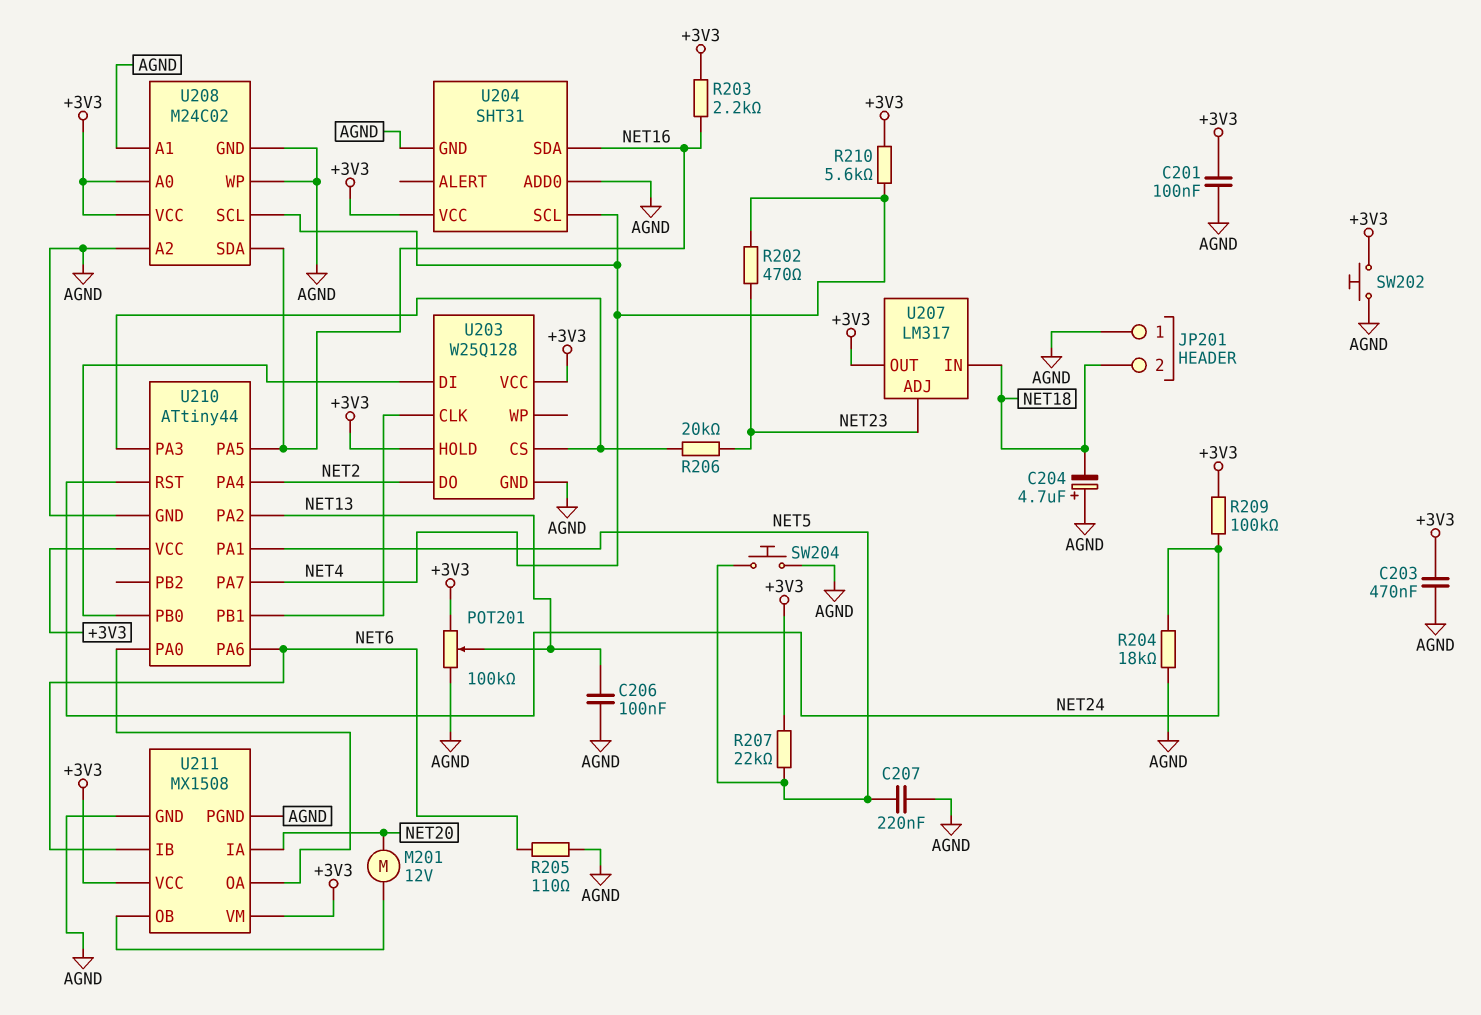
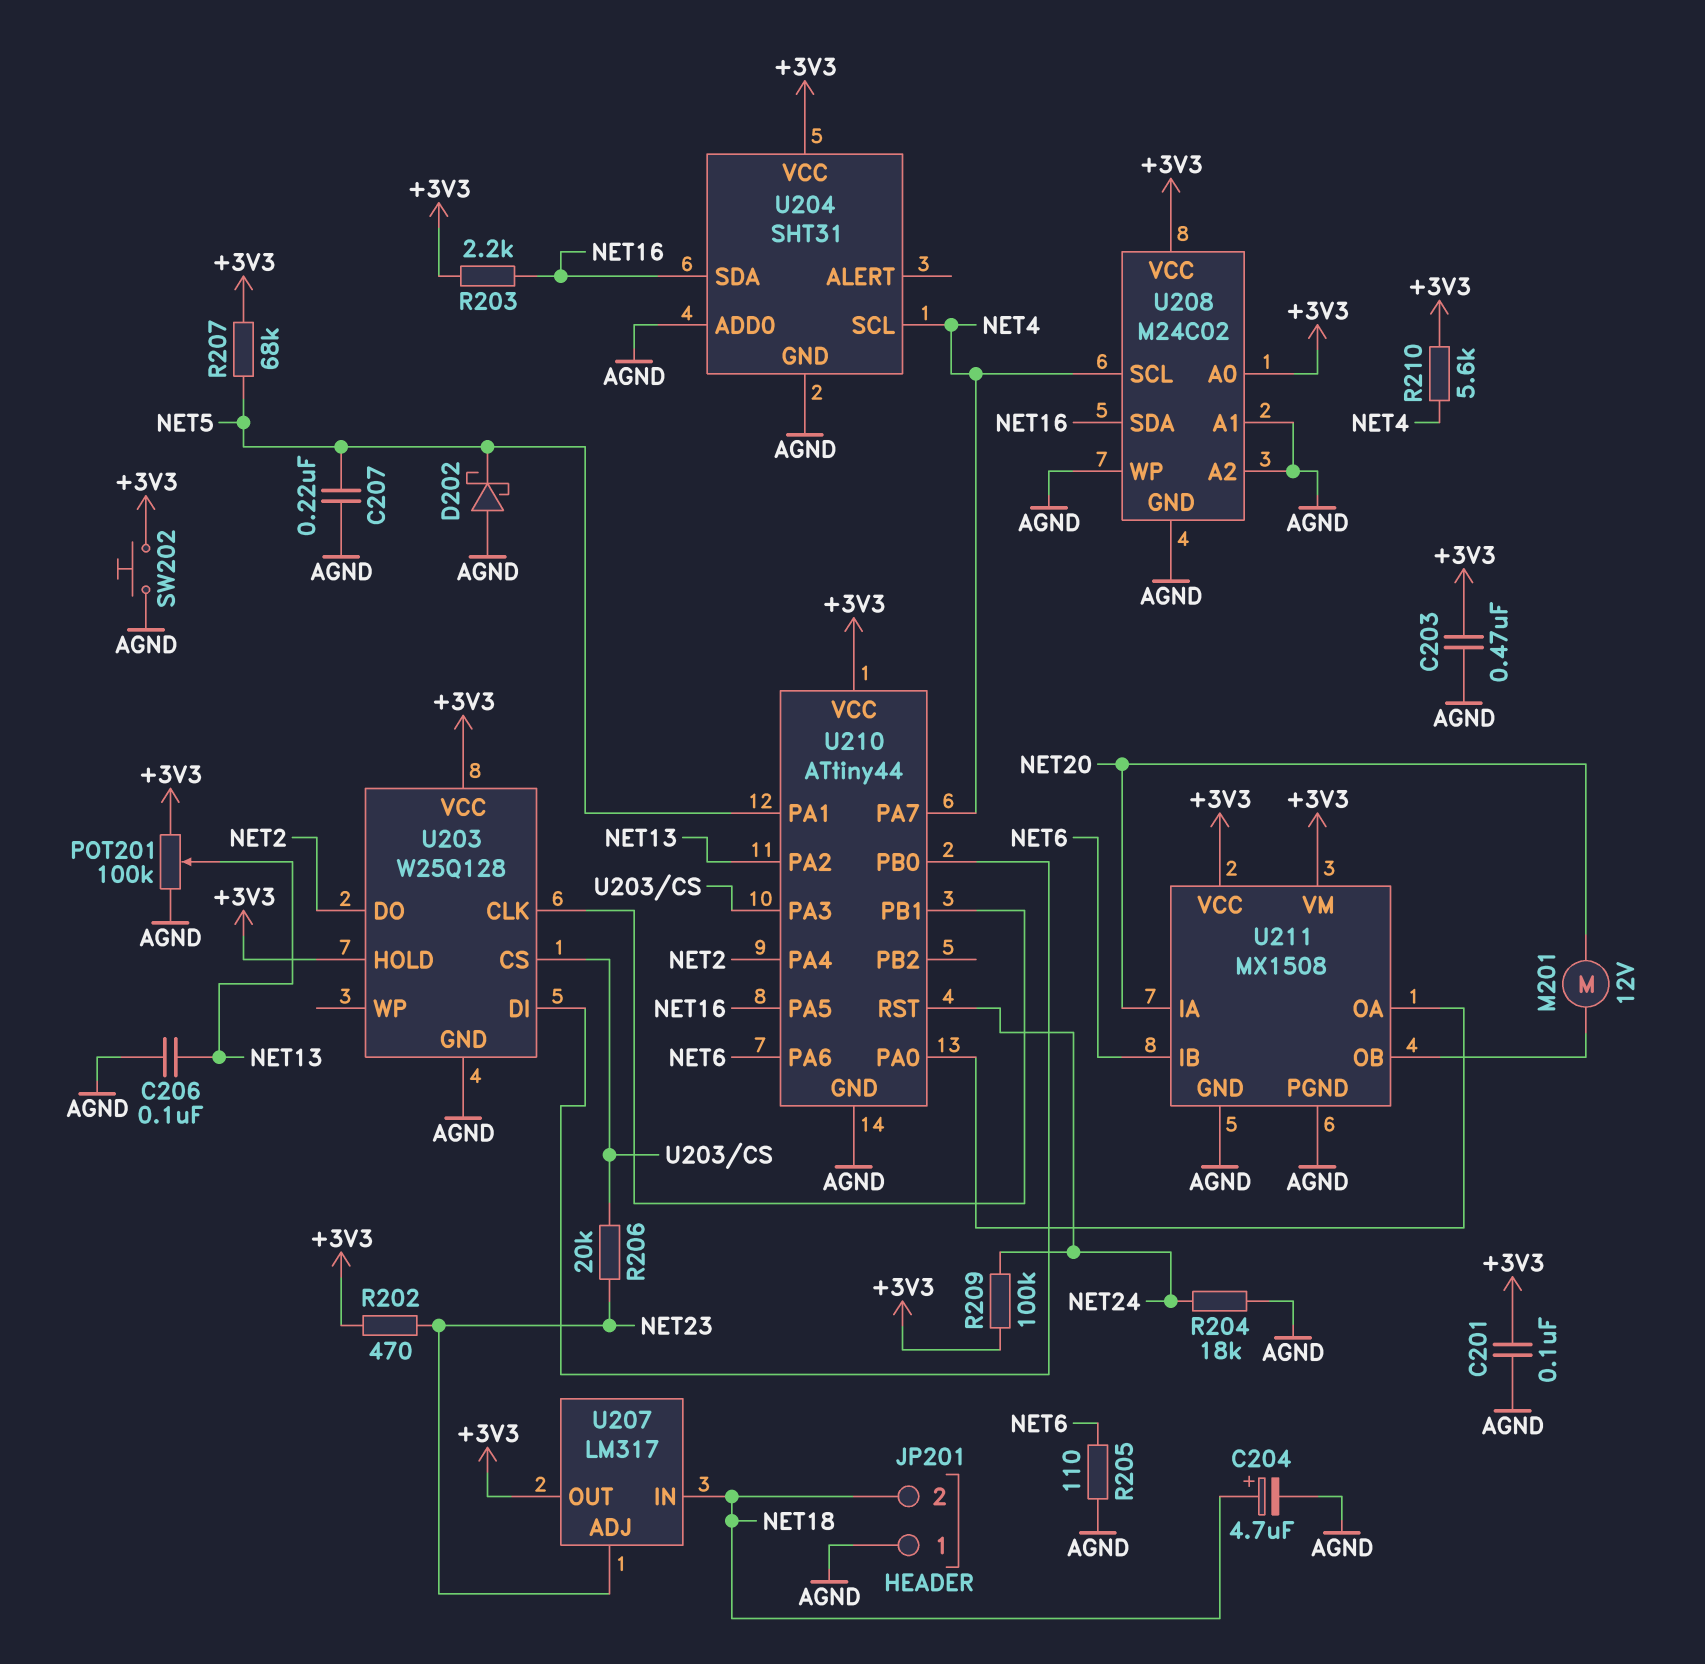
C204: 4.7uF (plus AGND, minus NET18) -> 4.7uF (plus NET18, minus AGND)
D202: none -> schottky (A AGND, K NET5)
R202: 470 (NET4, NET23) -> 470 (+3V3, NET23)
R207: 22k (+3V3, NET5) -> 68k (+3V3, NET5)
SW204: button (AGND, NET5) -> none

